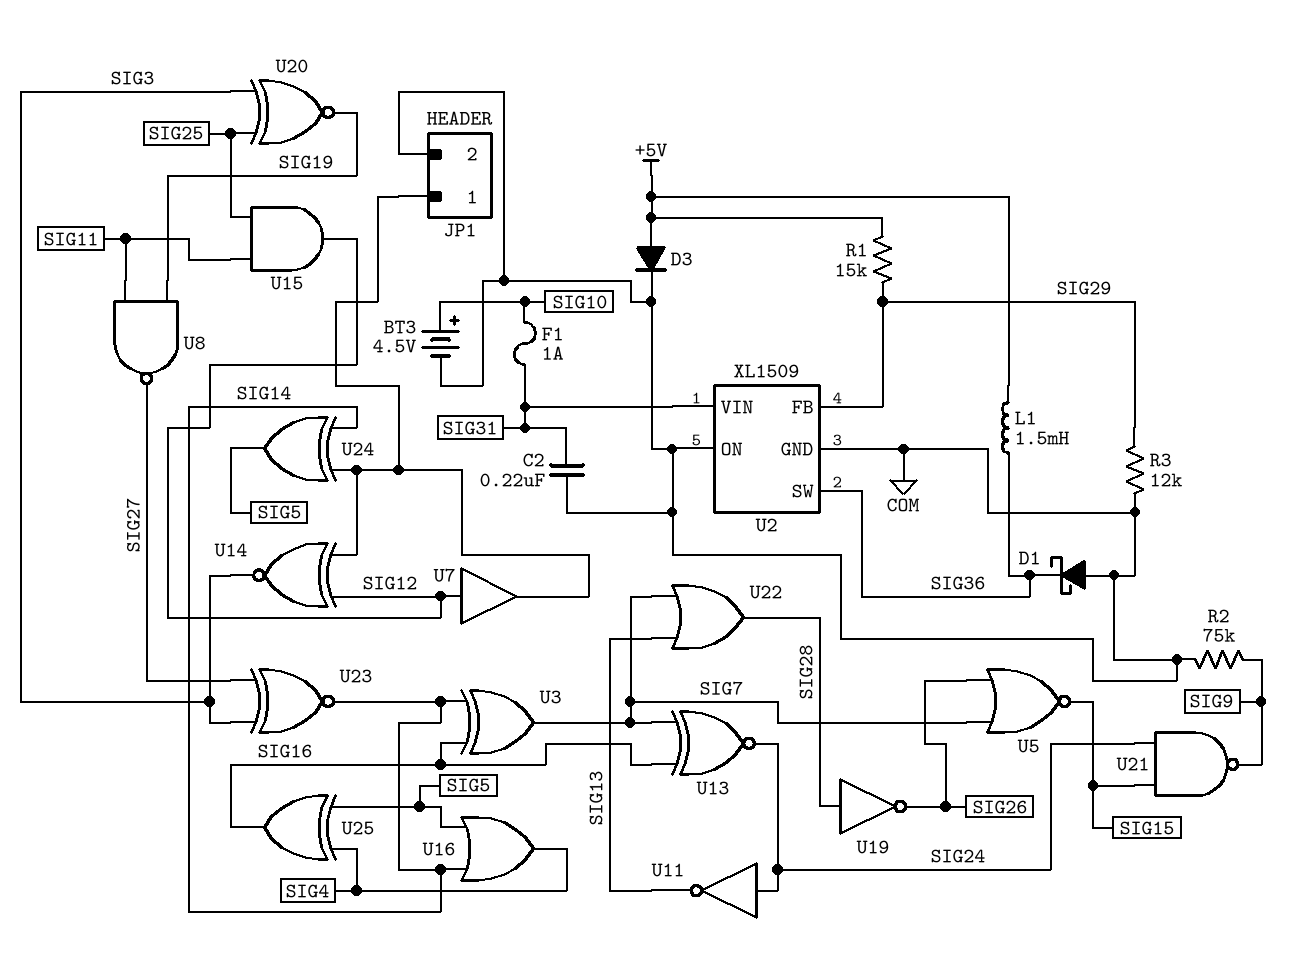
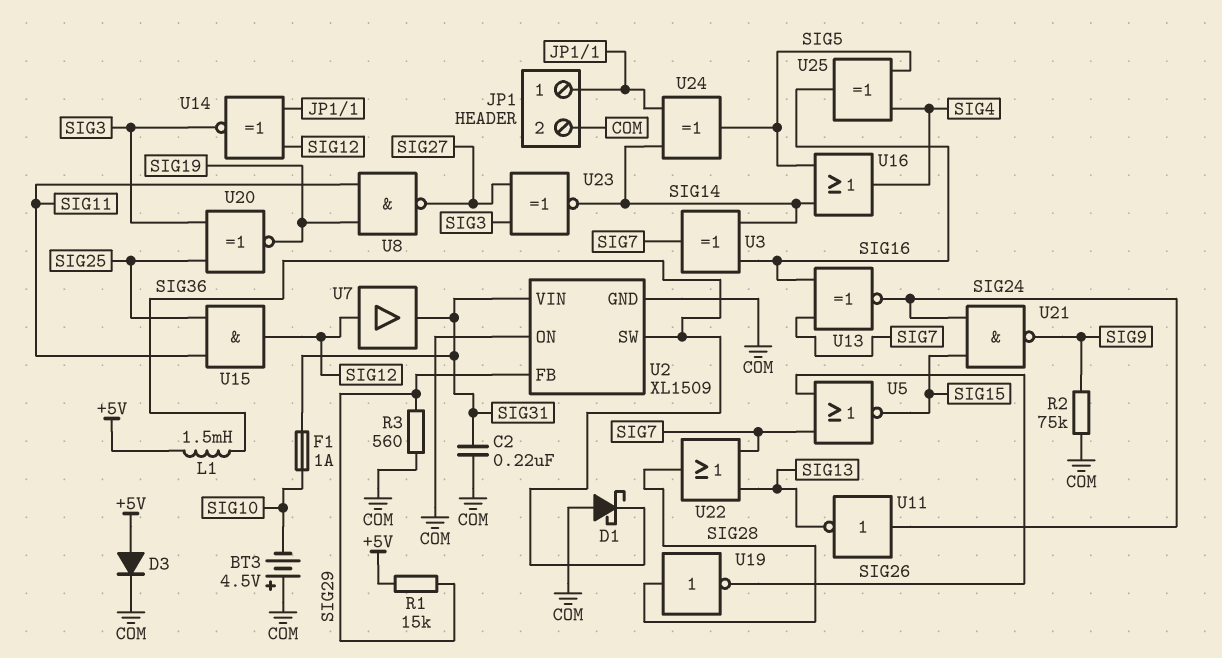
BT3: 4.5V (plus SIG10, minus COM) -> 4.5V (plus COM, minus SIG10)
R3: 12k (COM, SIG29) -> 560 (COM, SIG29)
U7: buffer (in SIG12, out JP1/1) -> buffer (in SIG12, out SIG31)

